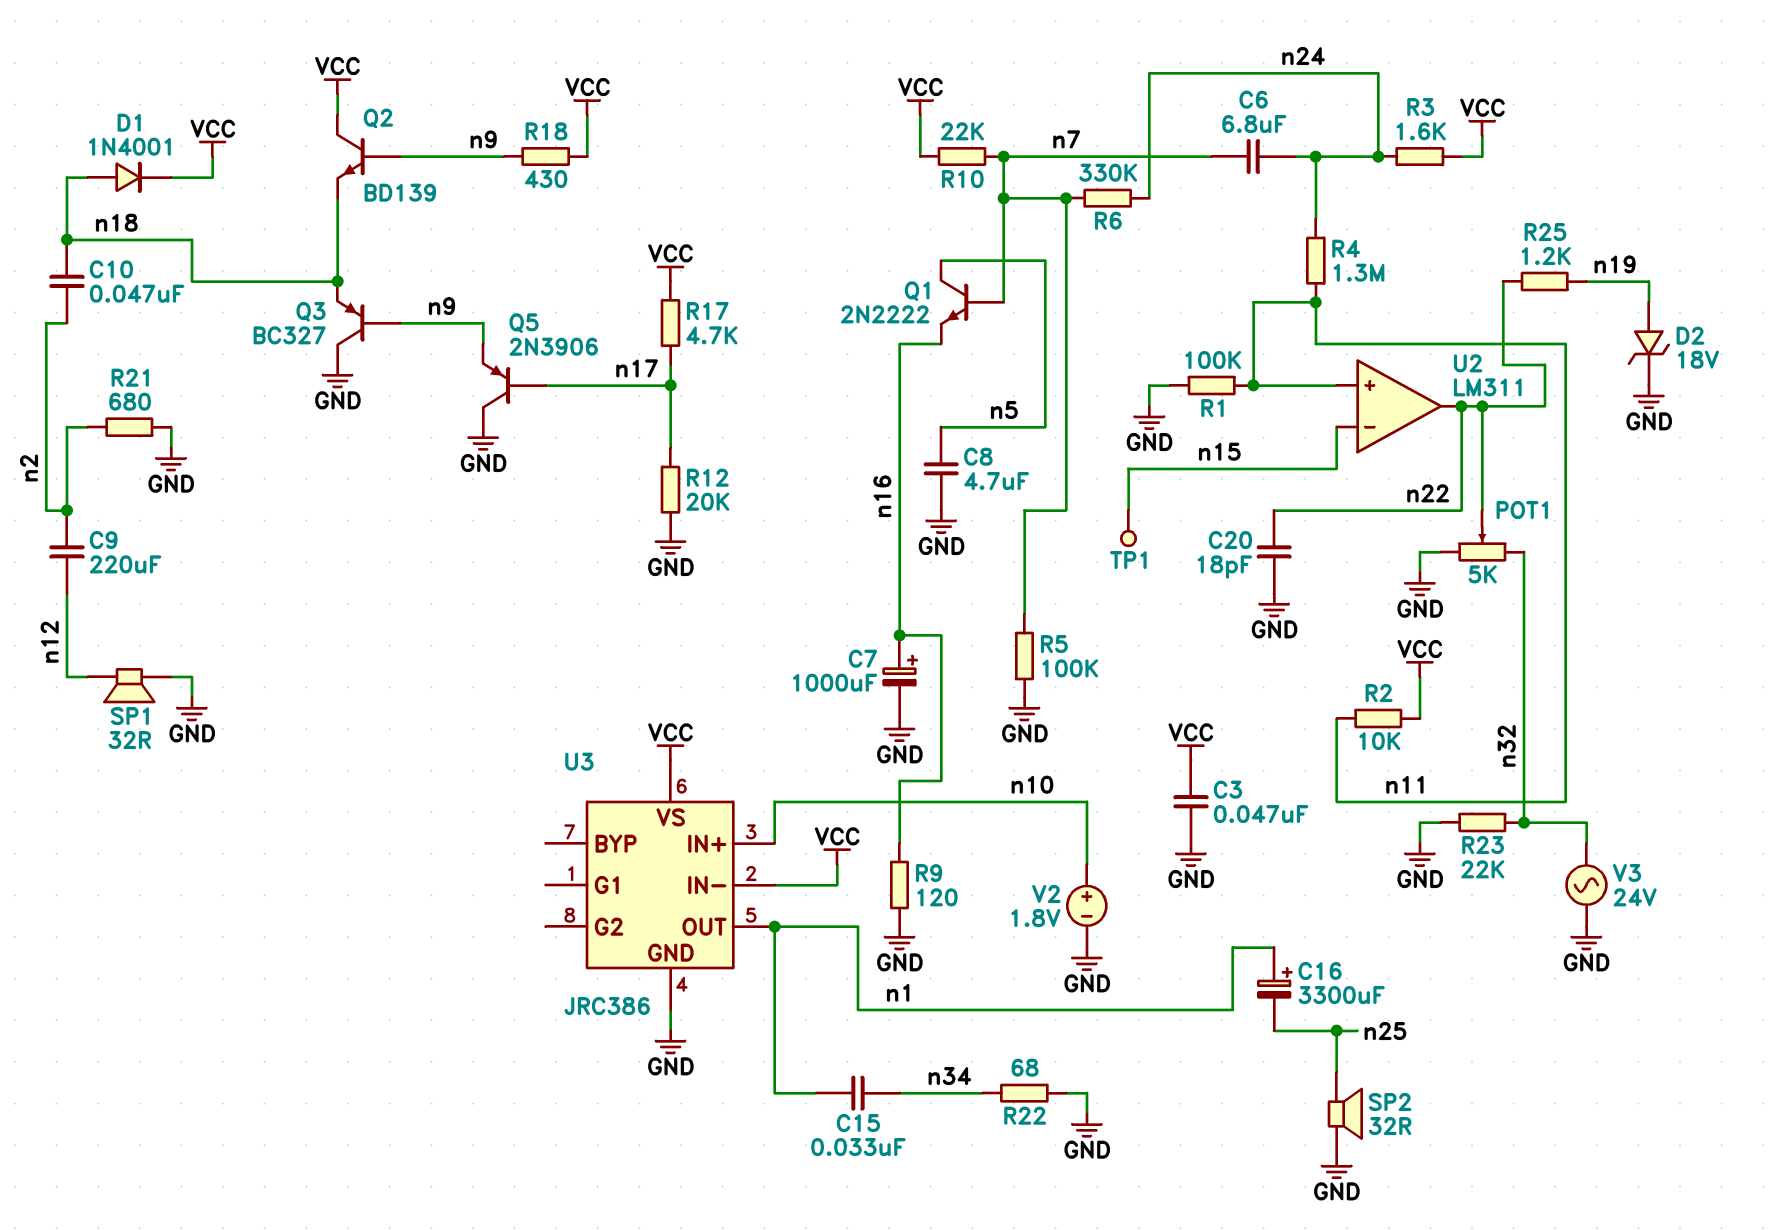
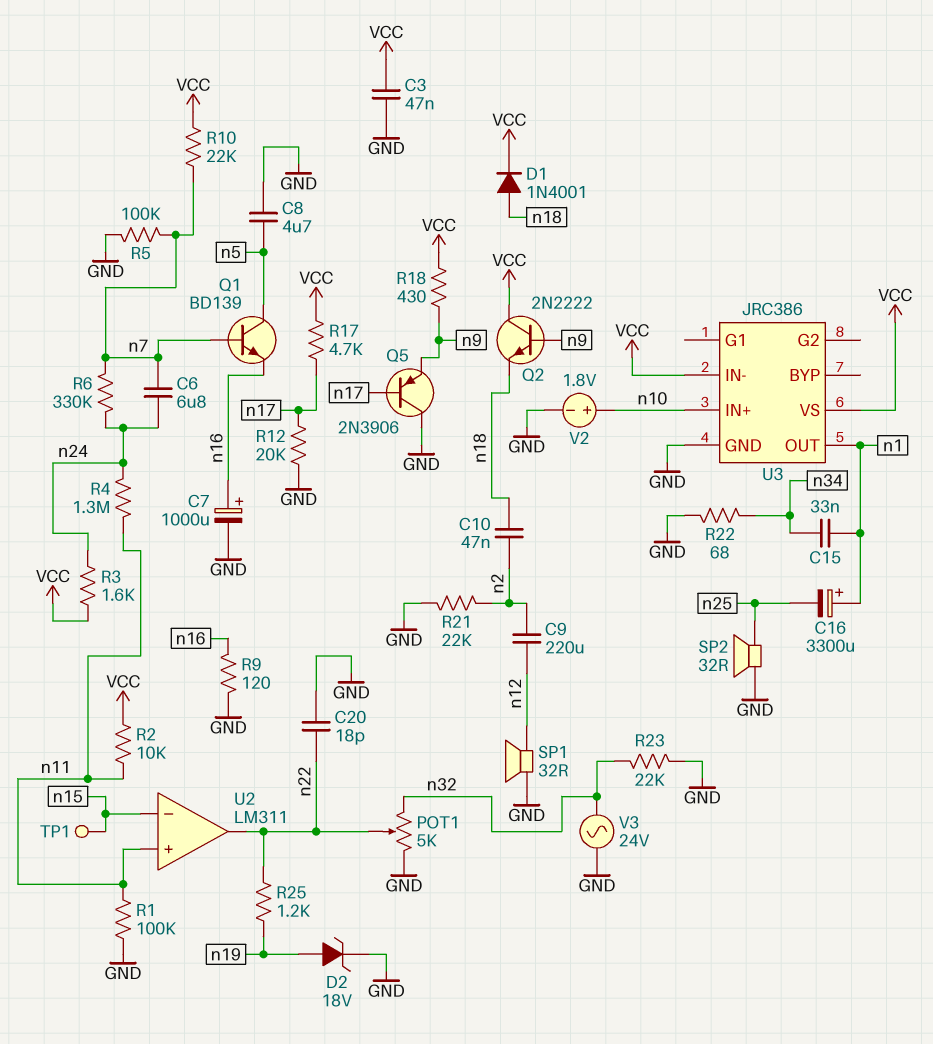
Q1: NPN 2N2222 (B n7, C n5, E n16) -> NPN BD139 (B n7, C n5, E n16)
Q2: NPN BD139 (B n9, C VCC, E n18) -> NPN 2N2222 (B n9, C VCC, E n18)
Q3: PNP BC327 (B n9, C GND, E n18) -> none
R21: 680 (GND, n2) -> 22k (GND, n2)

